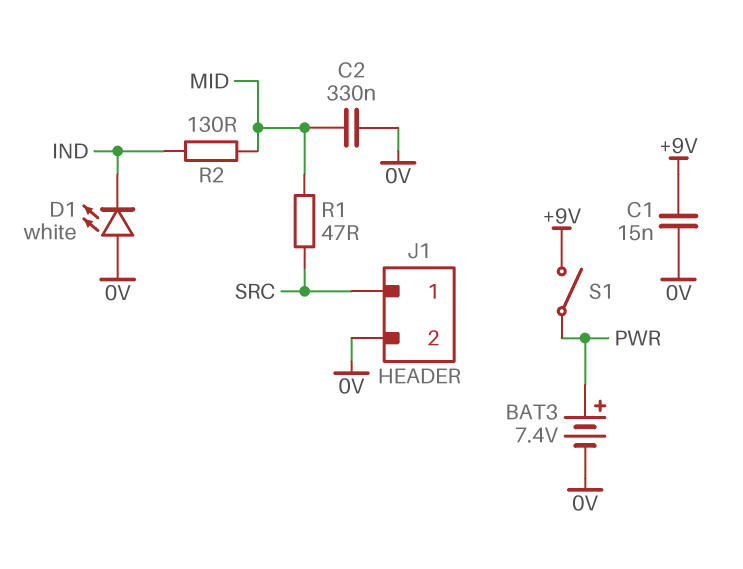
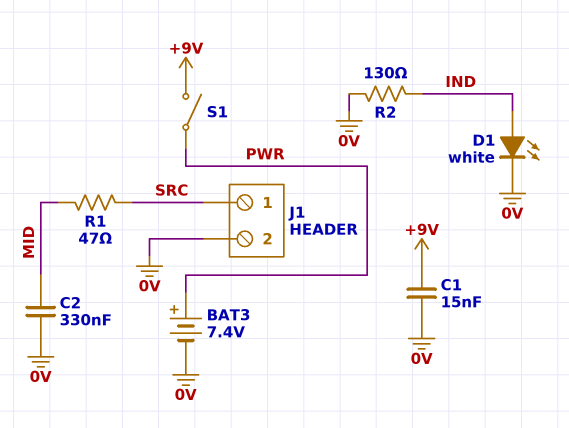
D1: LED white (A 0V, K IND) -> LED white (A IND, K 0V)
R2: 130 (IND, MID) -> 130 (0V, IND)

